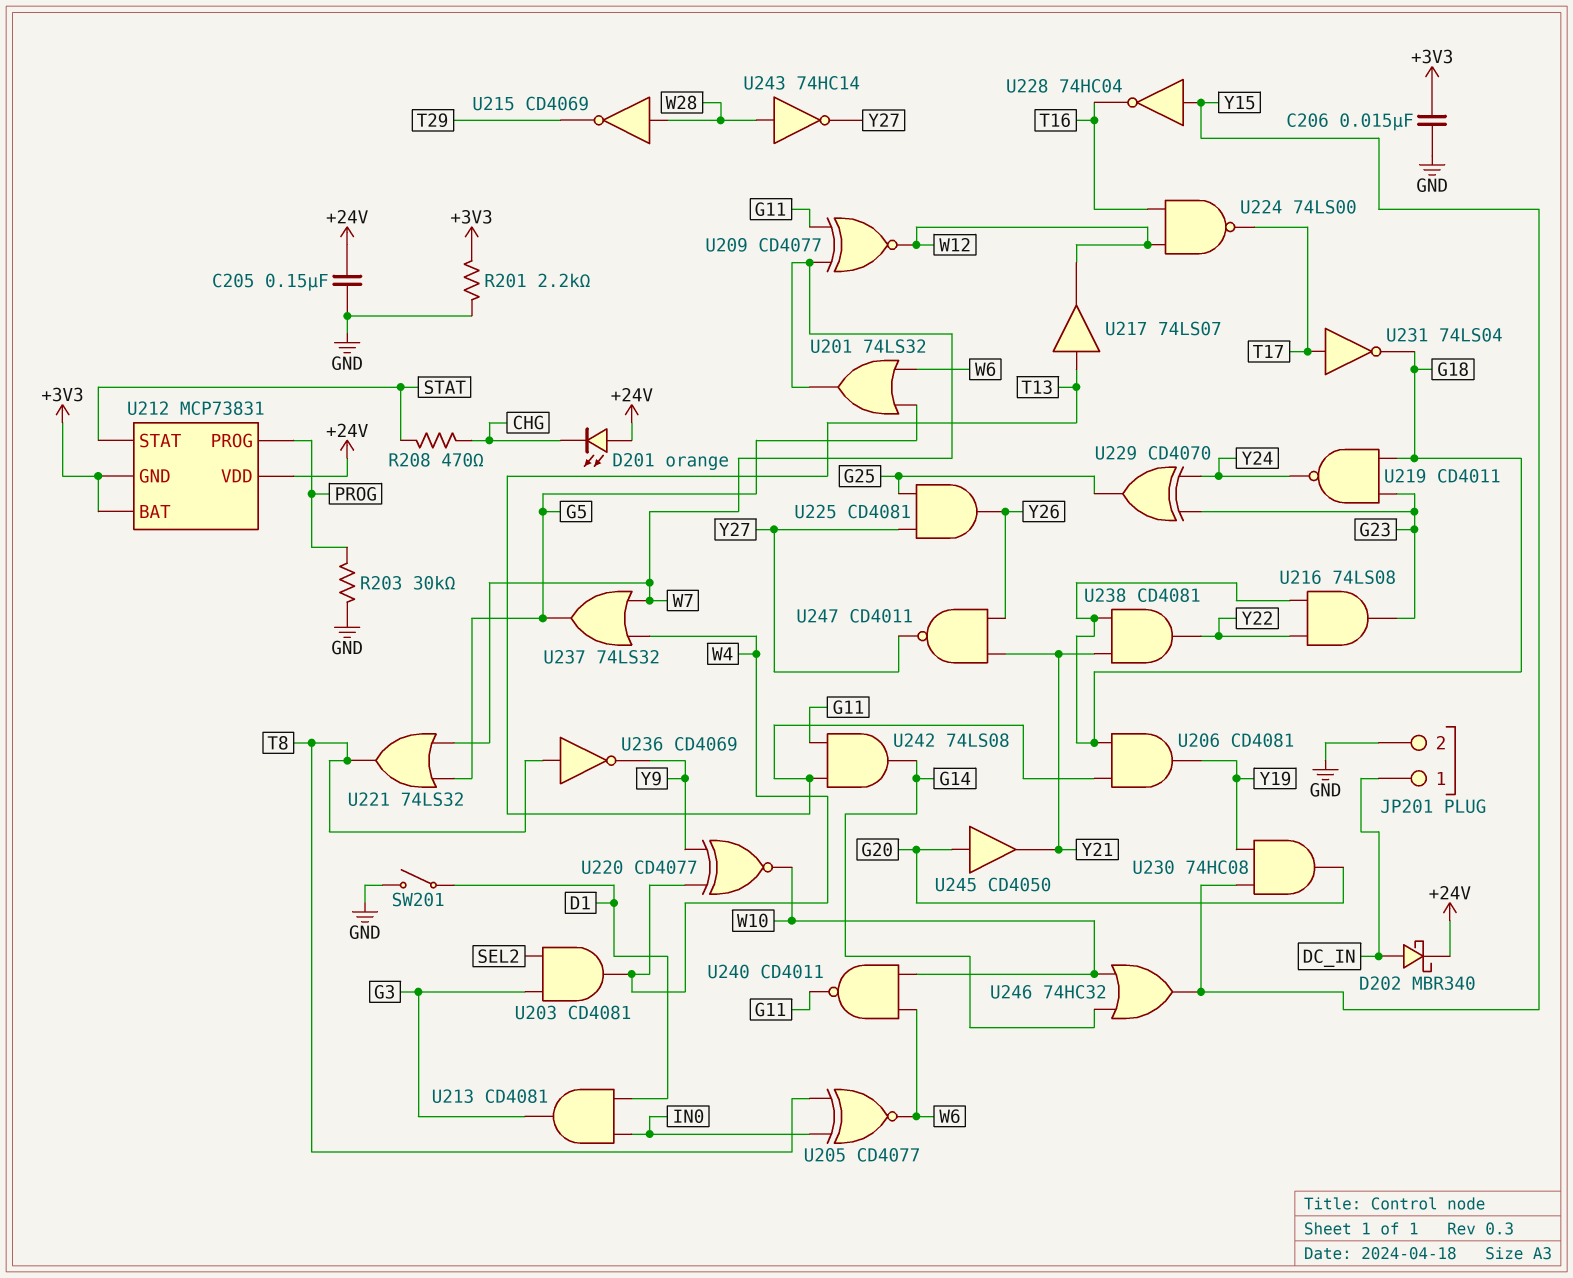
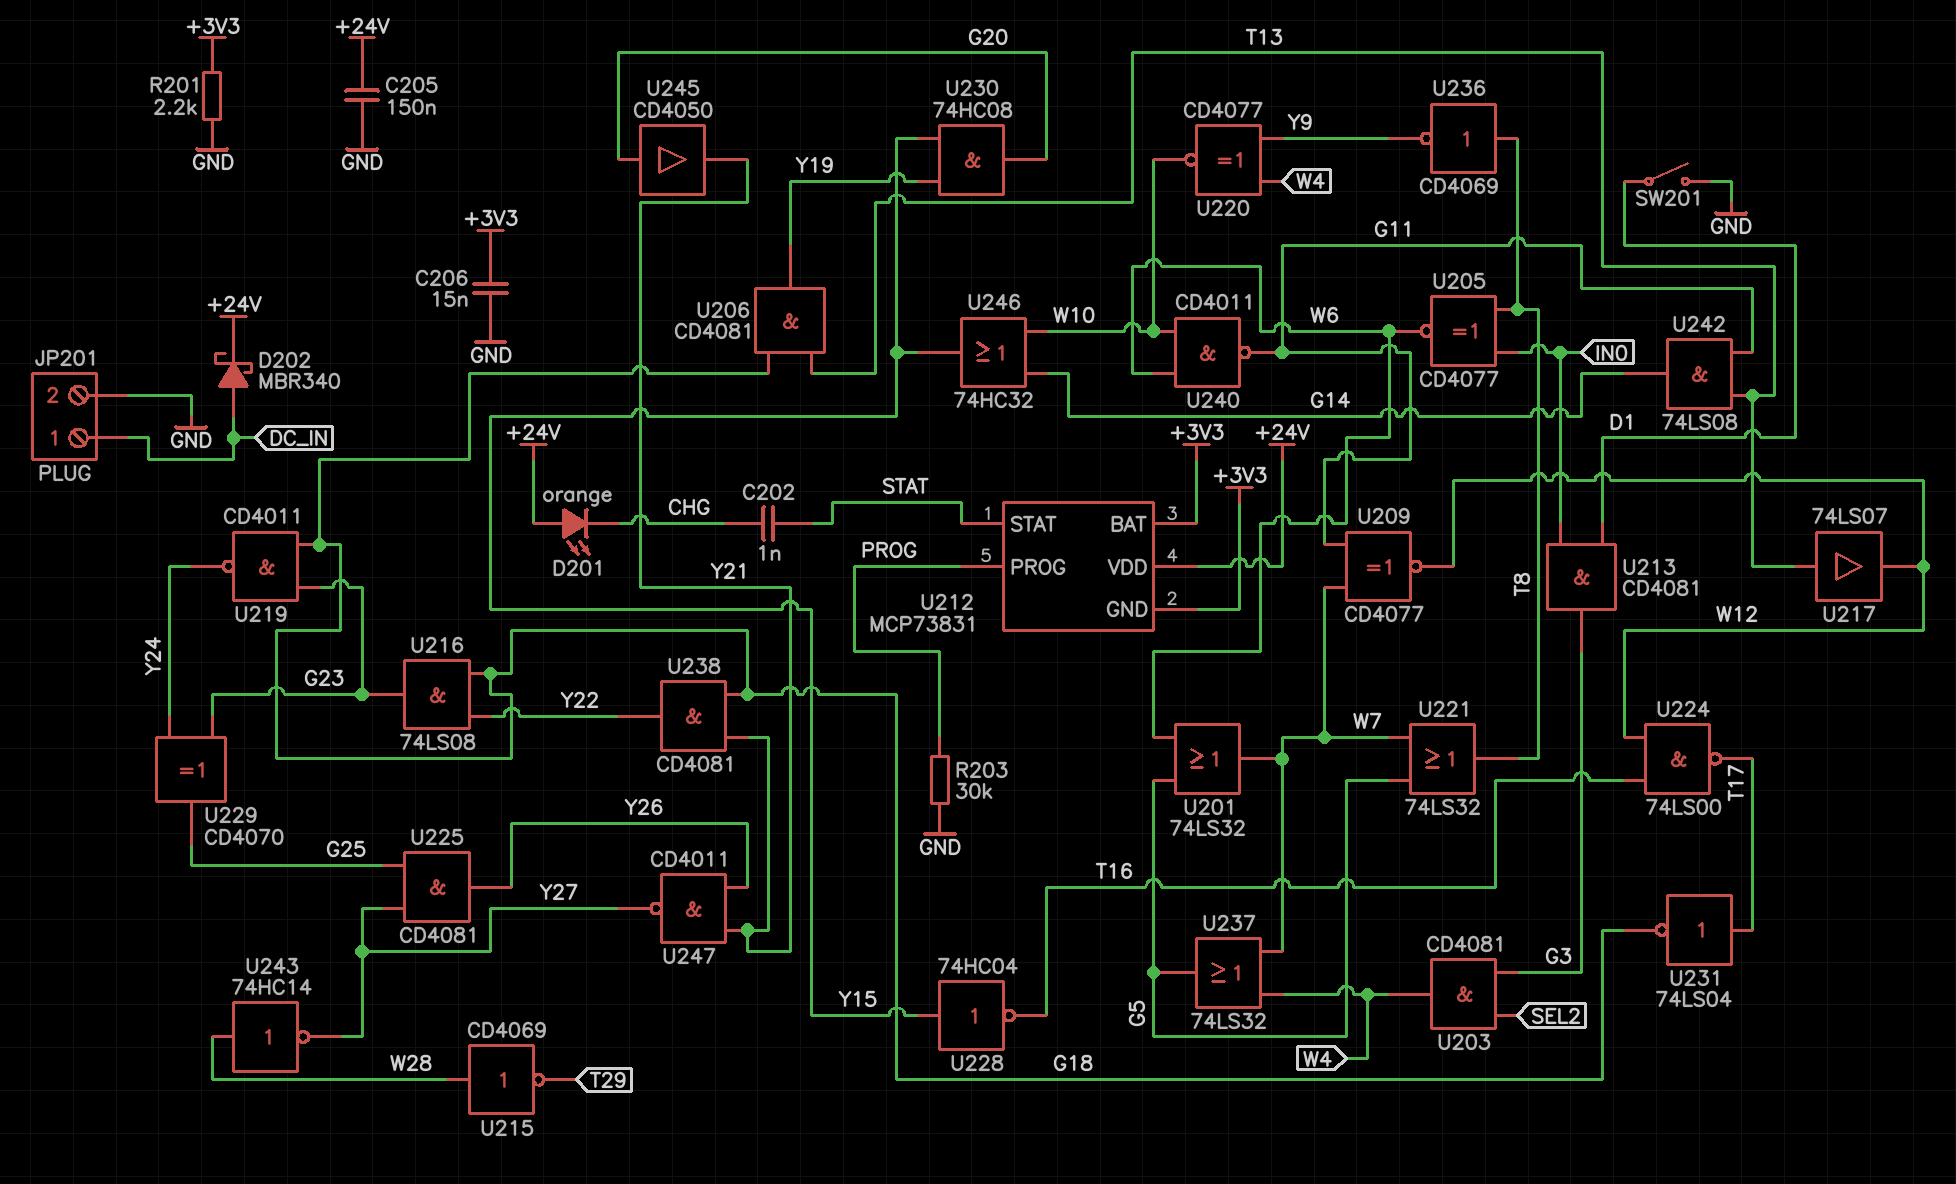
C202: none -> 1nF (CHG, STAT)
R208: 470 (CHG, STAT) -> none

